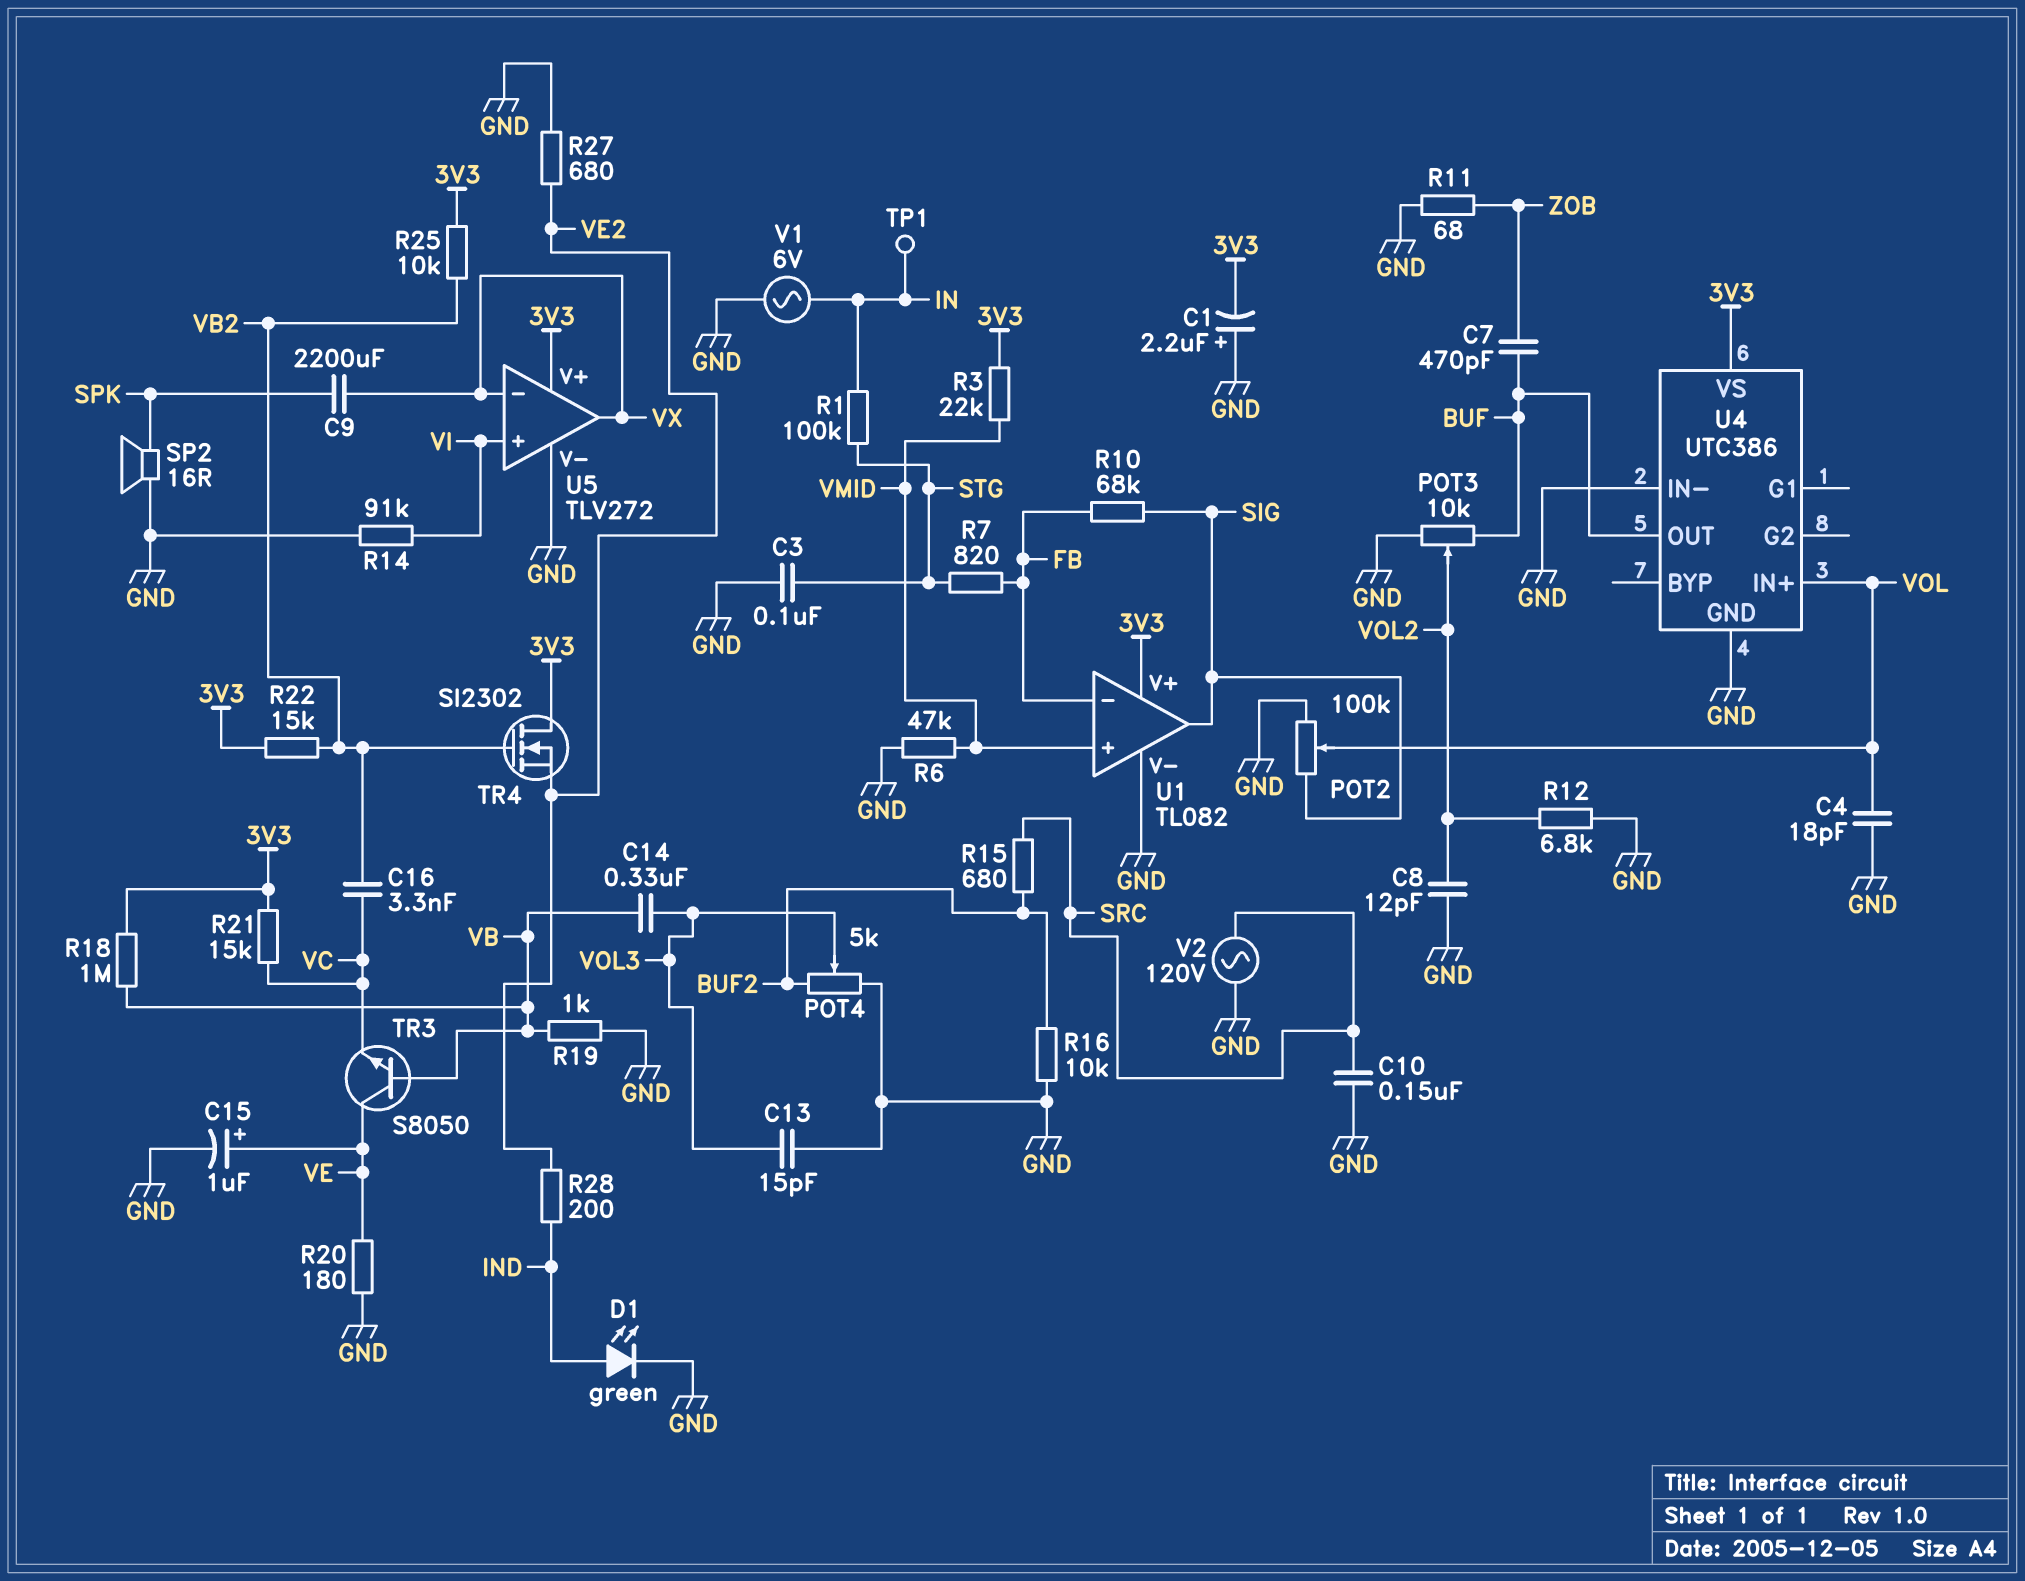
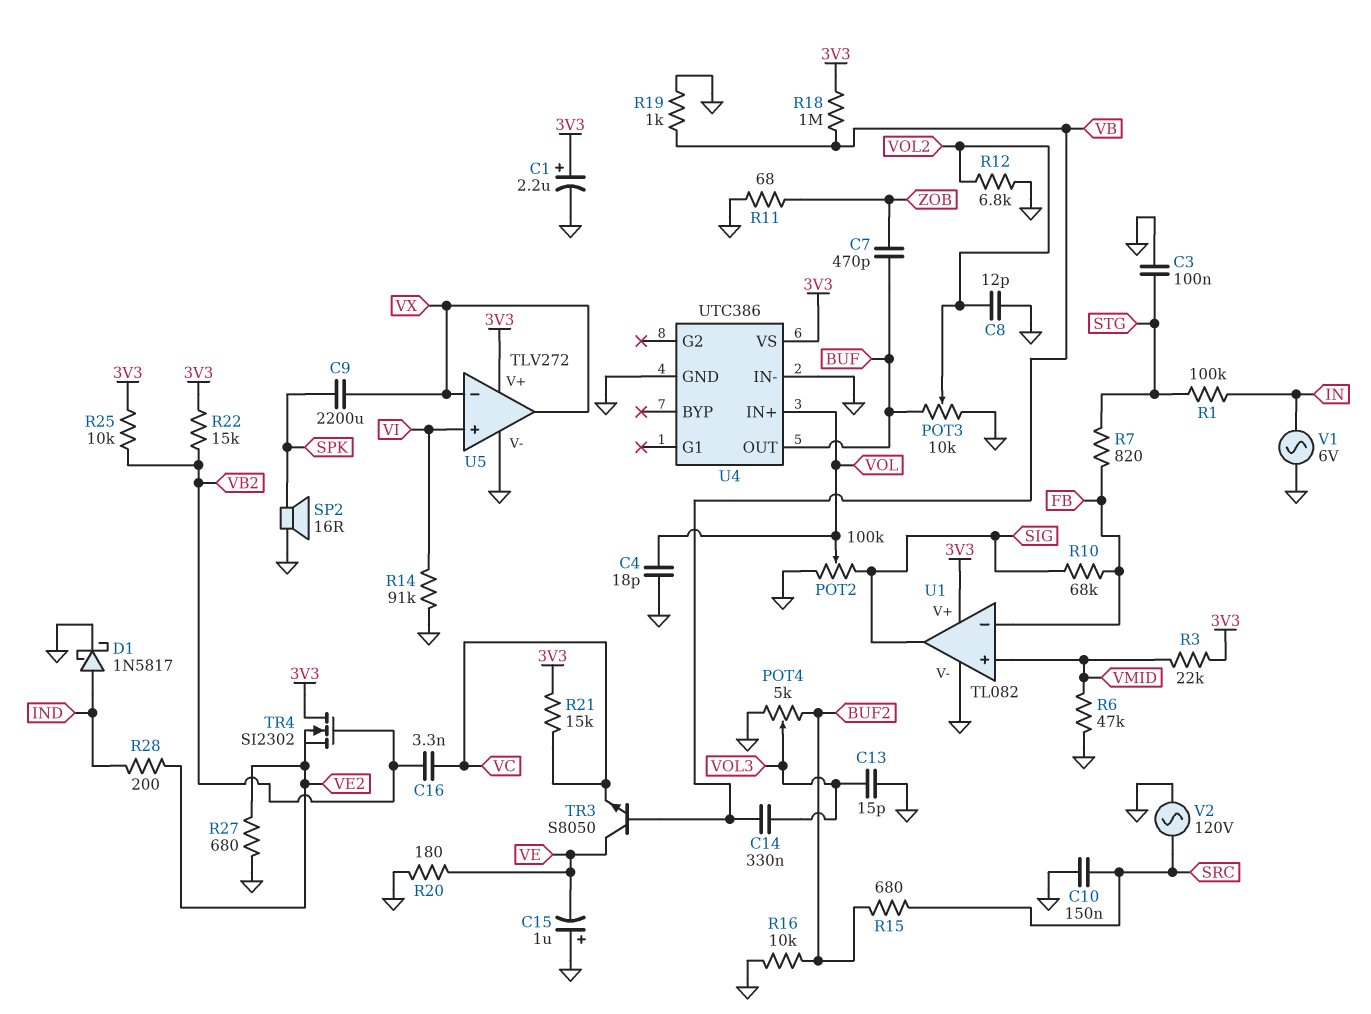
C1: 2.2uF (plus GND, minus 3V3) -> 2.2uF (plus 3V3, minus GND)
C15: 1uF (plus VE, minus GND) -> 1uF (plus GND, minus VE)
D1: LED green (A IND, K GND) -> schottky 1N5817 (A IND, K GND)
TP1: test point (IN) -> none

